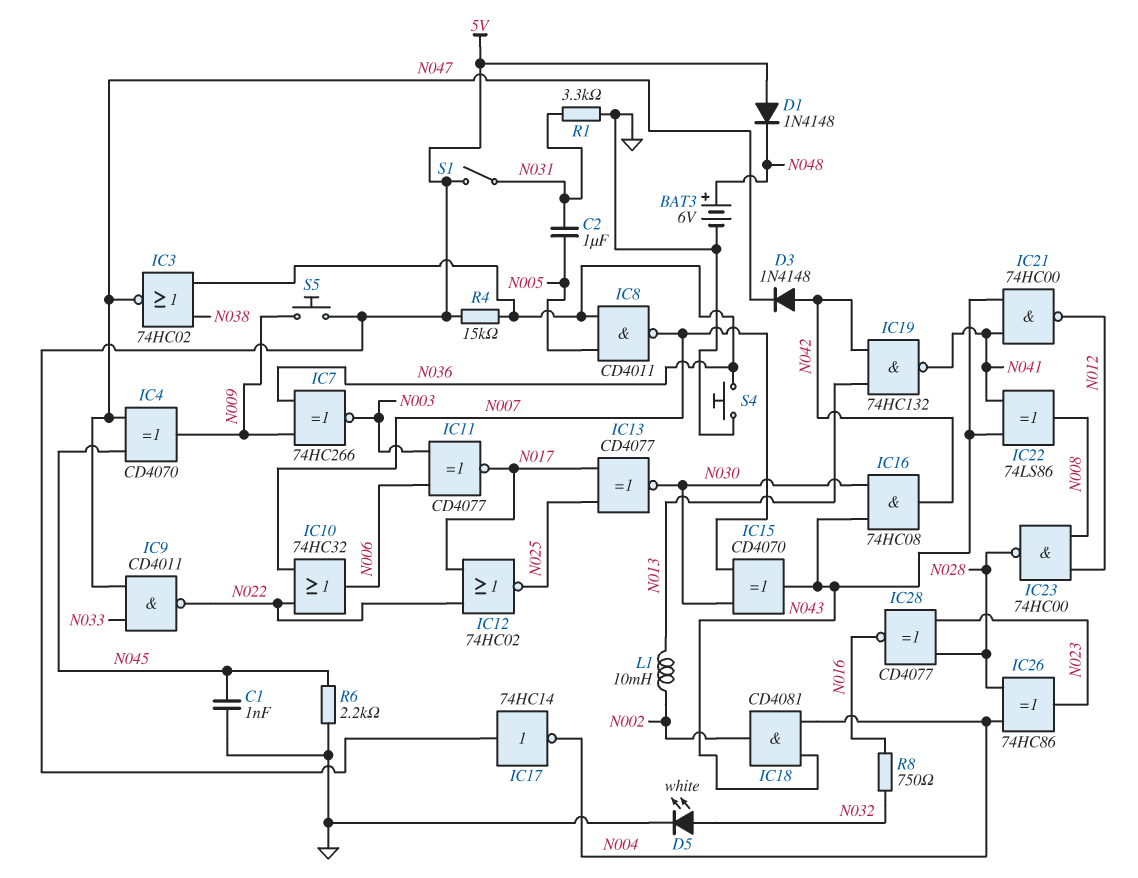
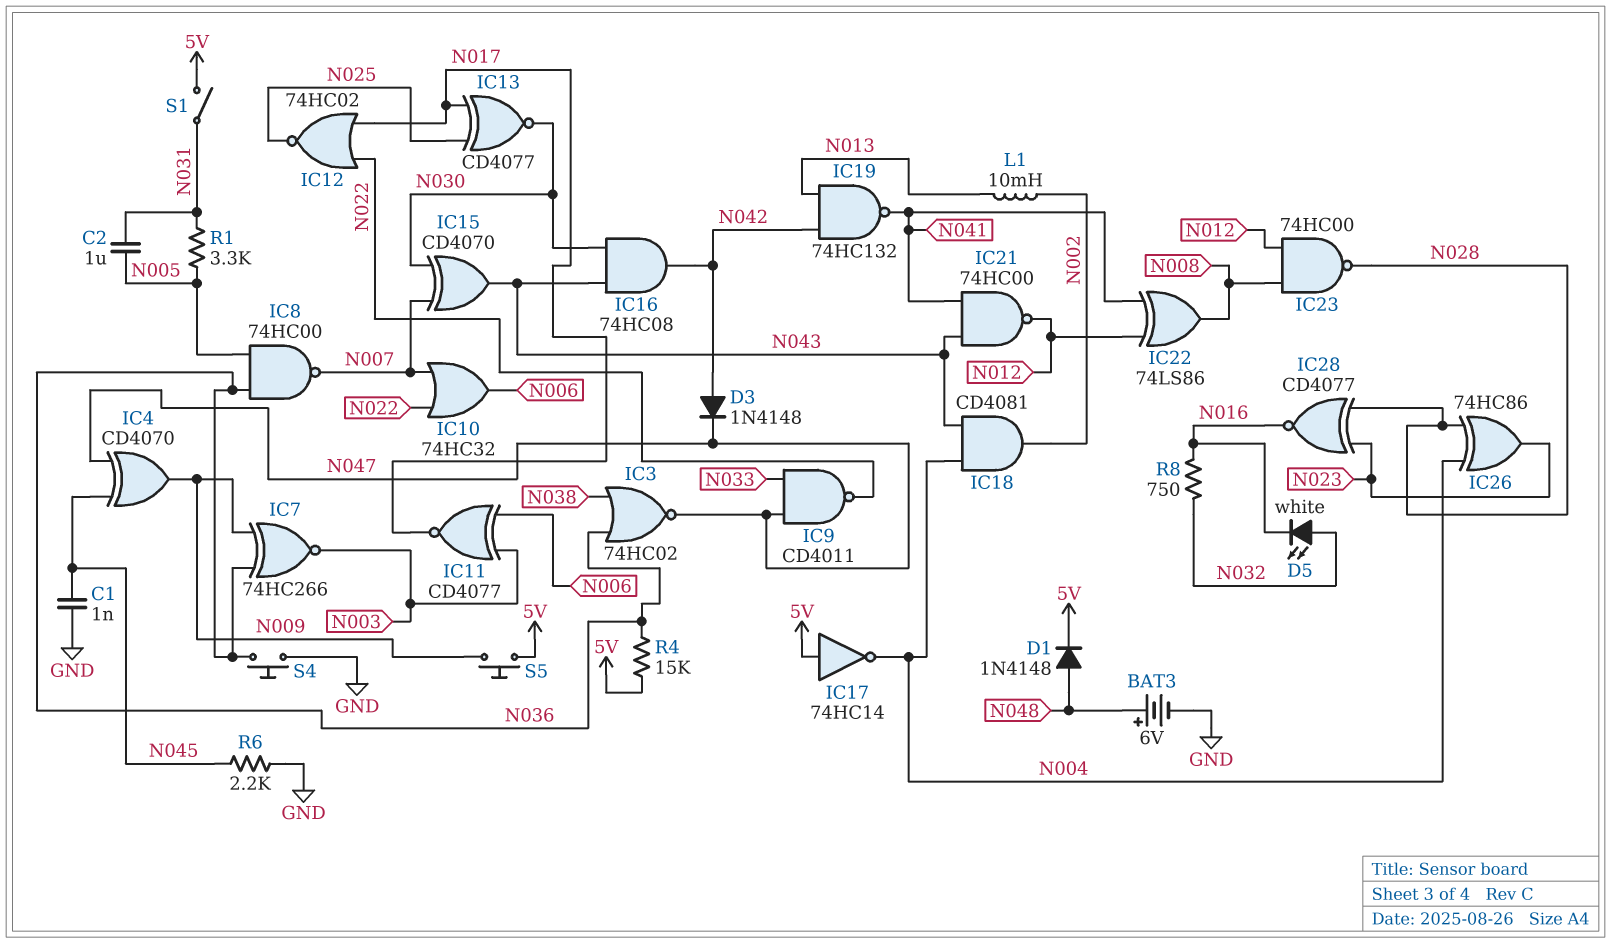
D1: diode 1N4148 (A 5V, K N048) -> diode 1N4148 (A N048, K 5V)
D5: LED white (A N032, K GND) -> LED white (A N032, K N016)
IC8: NAND CD4011 (in N005, in N036, out N007) -> NAND 74HC00 (in N005, in N036, out N007)
IC22: XOR 74LS86 (in N041, in N043, out N008) -> XOR 74LS86 (in N012, in N041, out N008)
R1: 3.3k (GND, N031) -> 3.3k (N005, N031)

